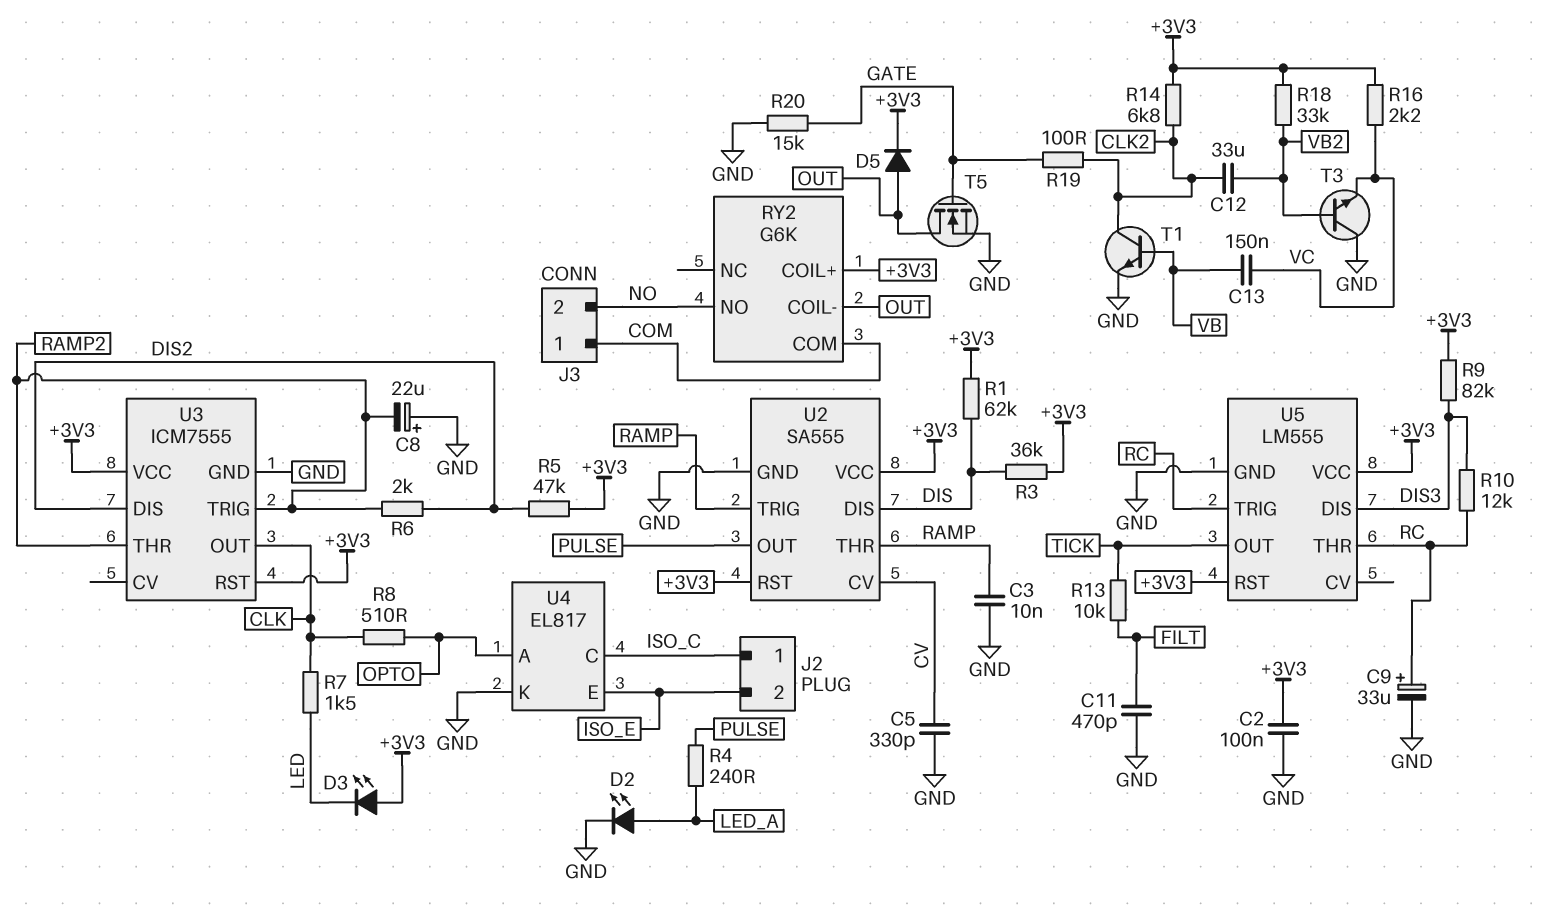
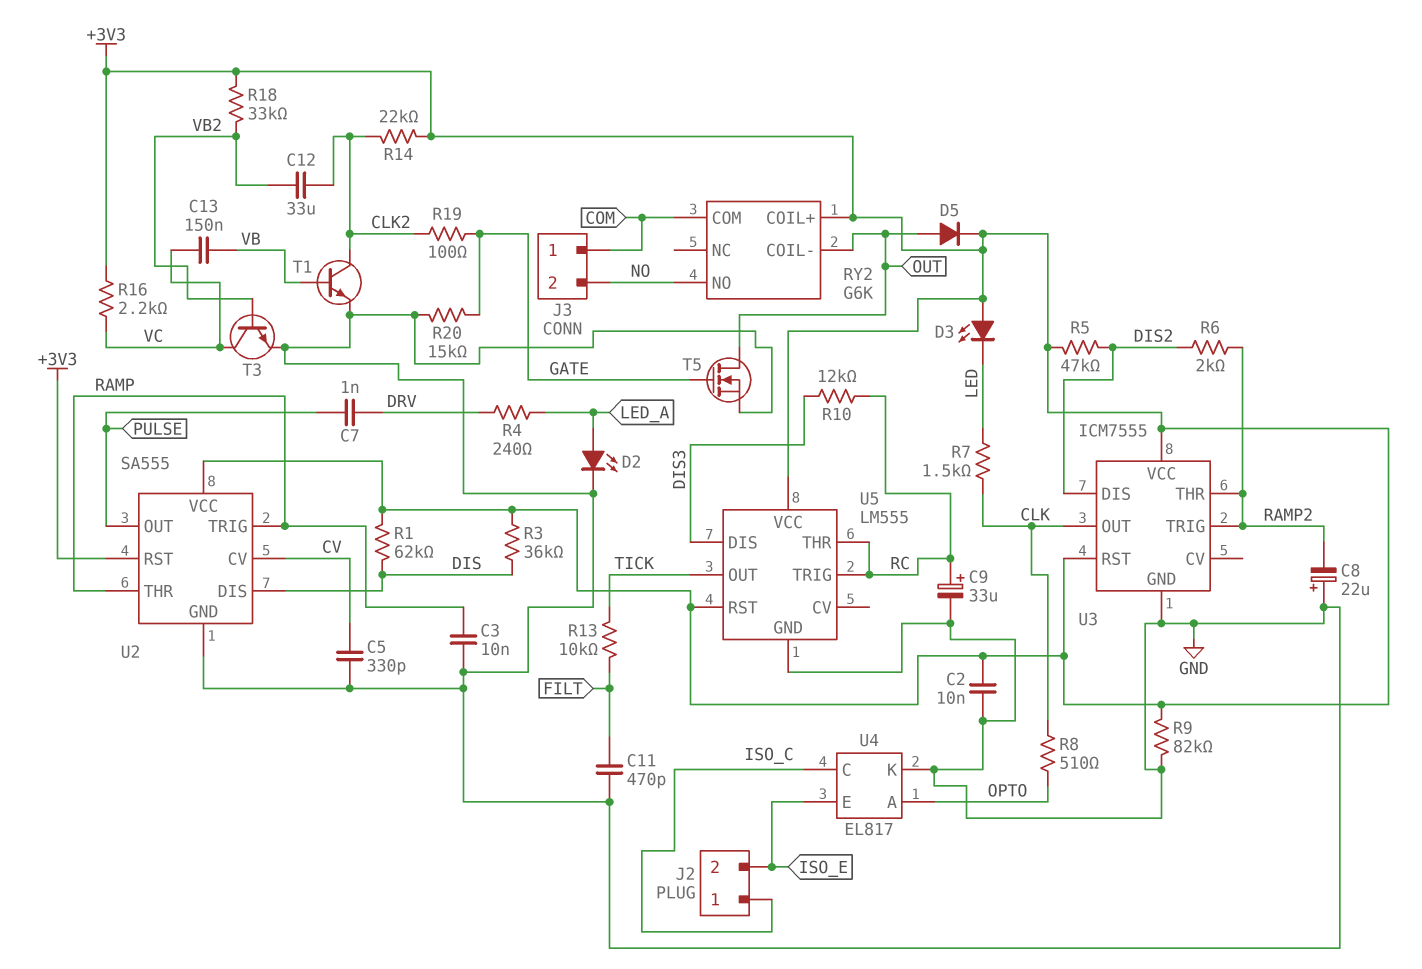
C2: 100nF (+3V3, GND) -> 10nF (+3V3, GND)
C7: none -> 1nF (DRV, PULSE)
R4: 240 (LED_A, PULSE) -> 240 (DRV, LED_A)
R9: 82k (+3V3, DIS3) -> 82k (+3V3, GND)
R14: 6.8k (+3V3, CLK2) -> 22k (+3V3, CLK2)
T3: NPN (B VB2, C GND, E VC) -> NPN (B VB2, C VC, E GND)

